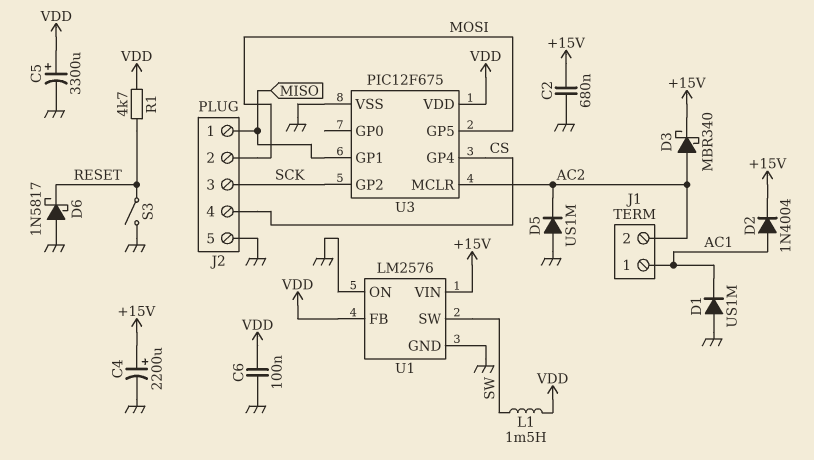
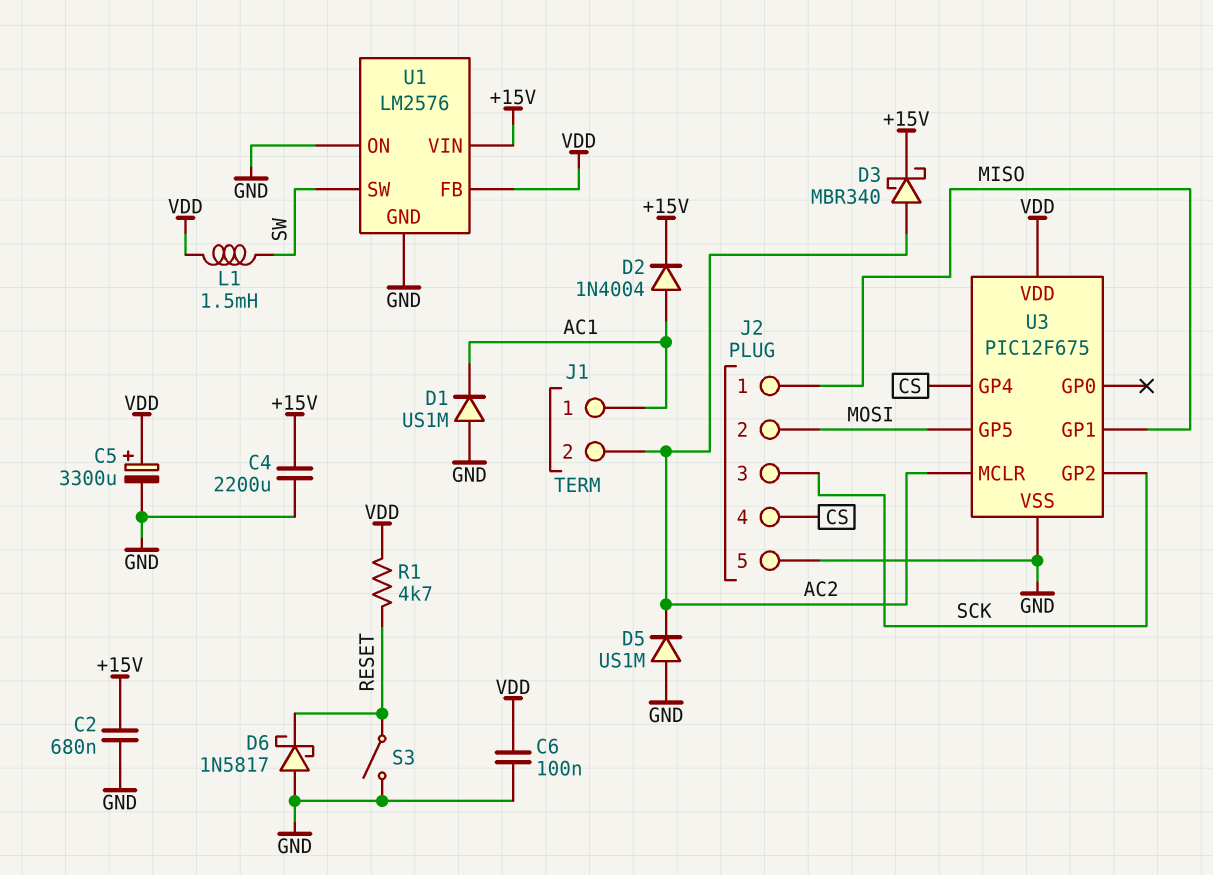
C4: 2200uF (plus +15V, minus GND) -> 2200uF (+15V, GND)

